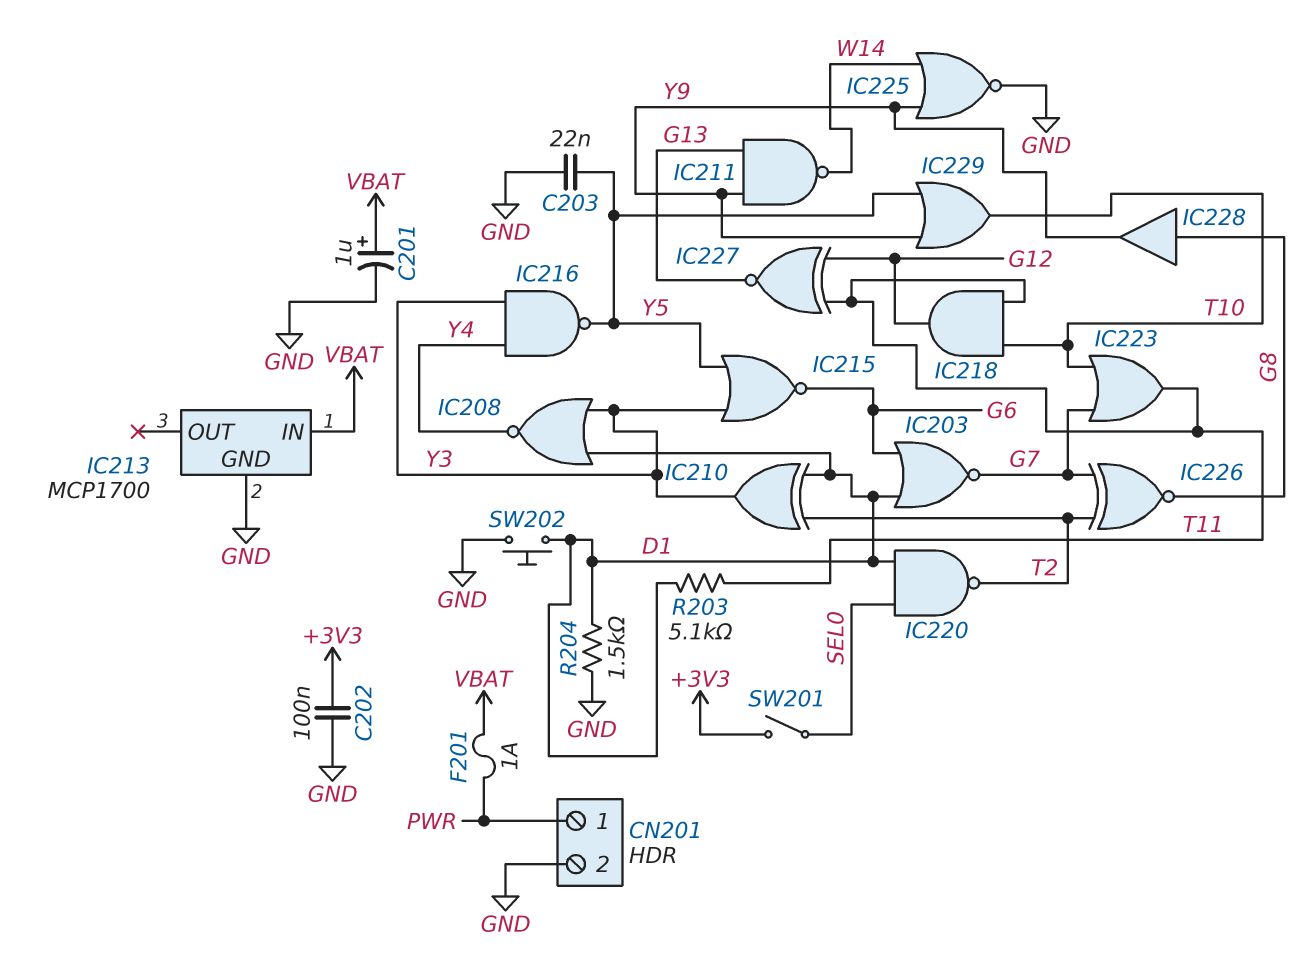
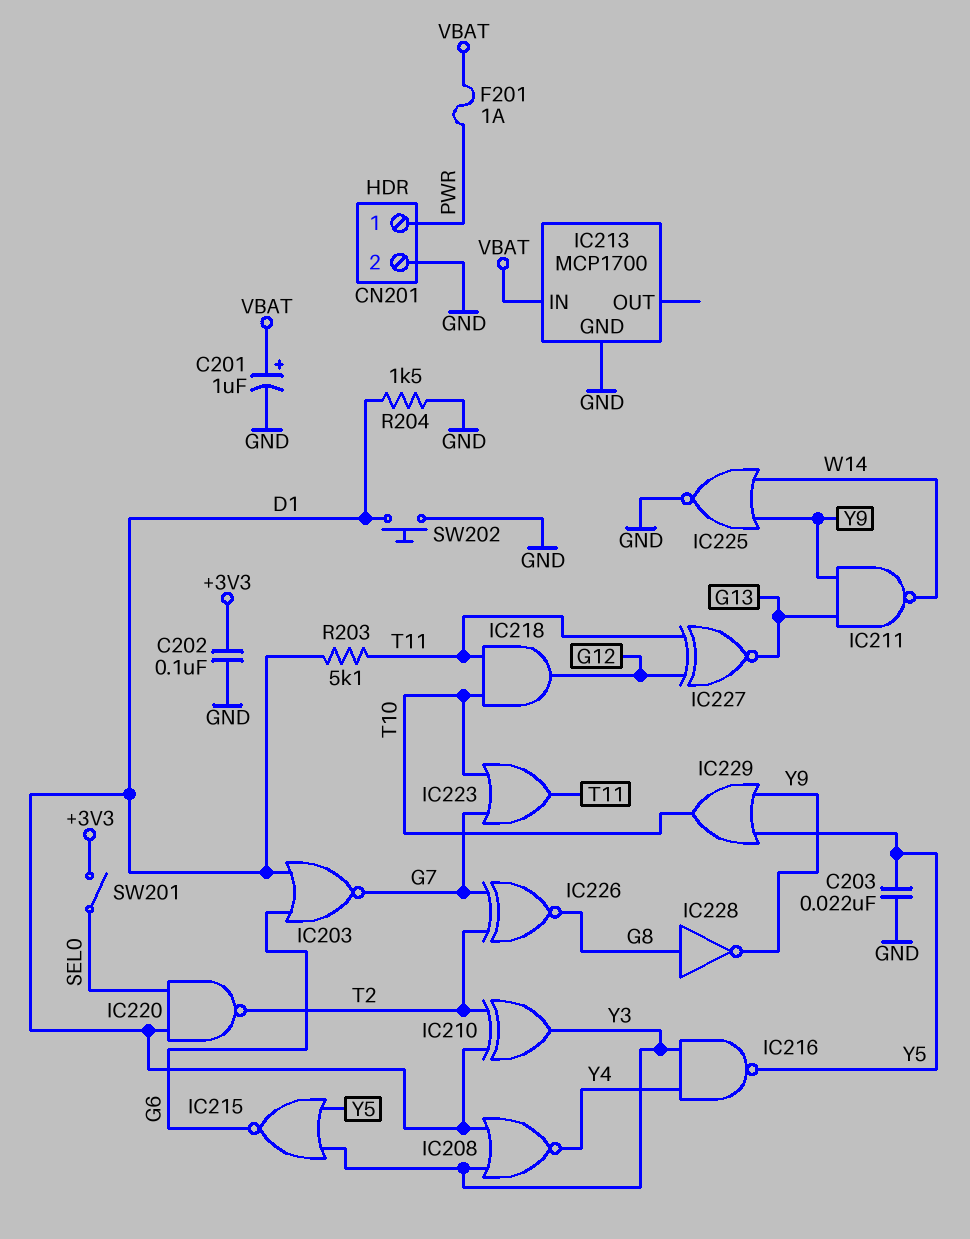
IC228: buffer (in G8, out Y9) -> NOT (in G8, out Y9)

